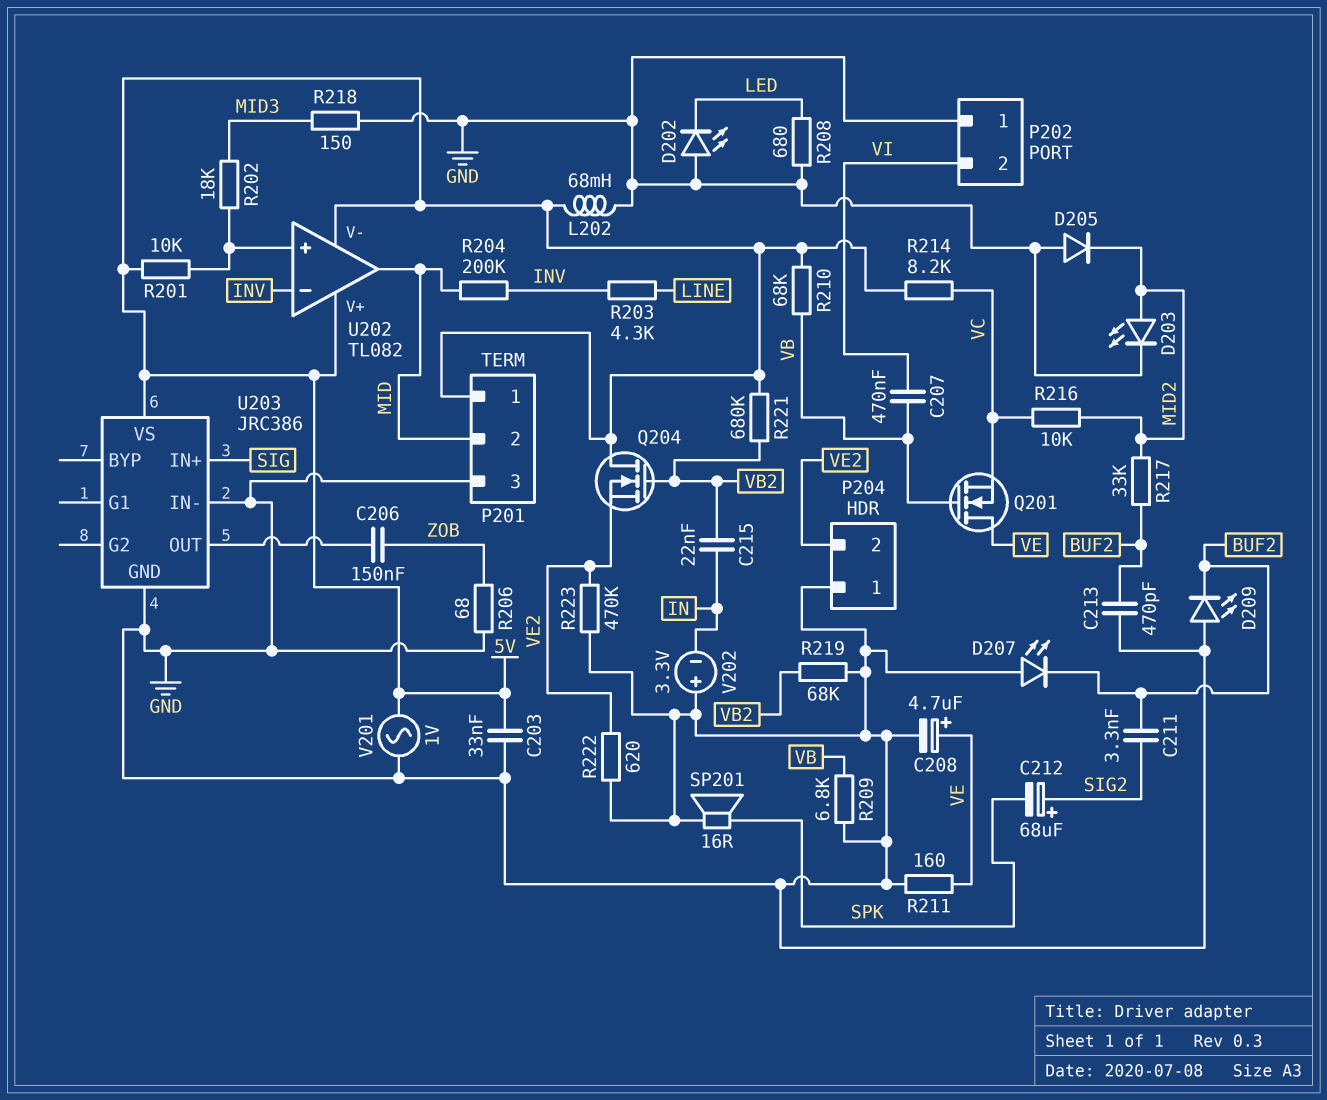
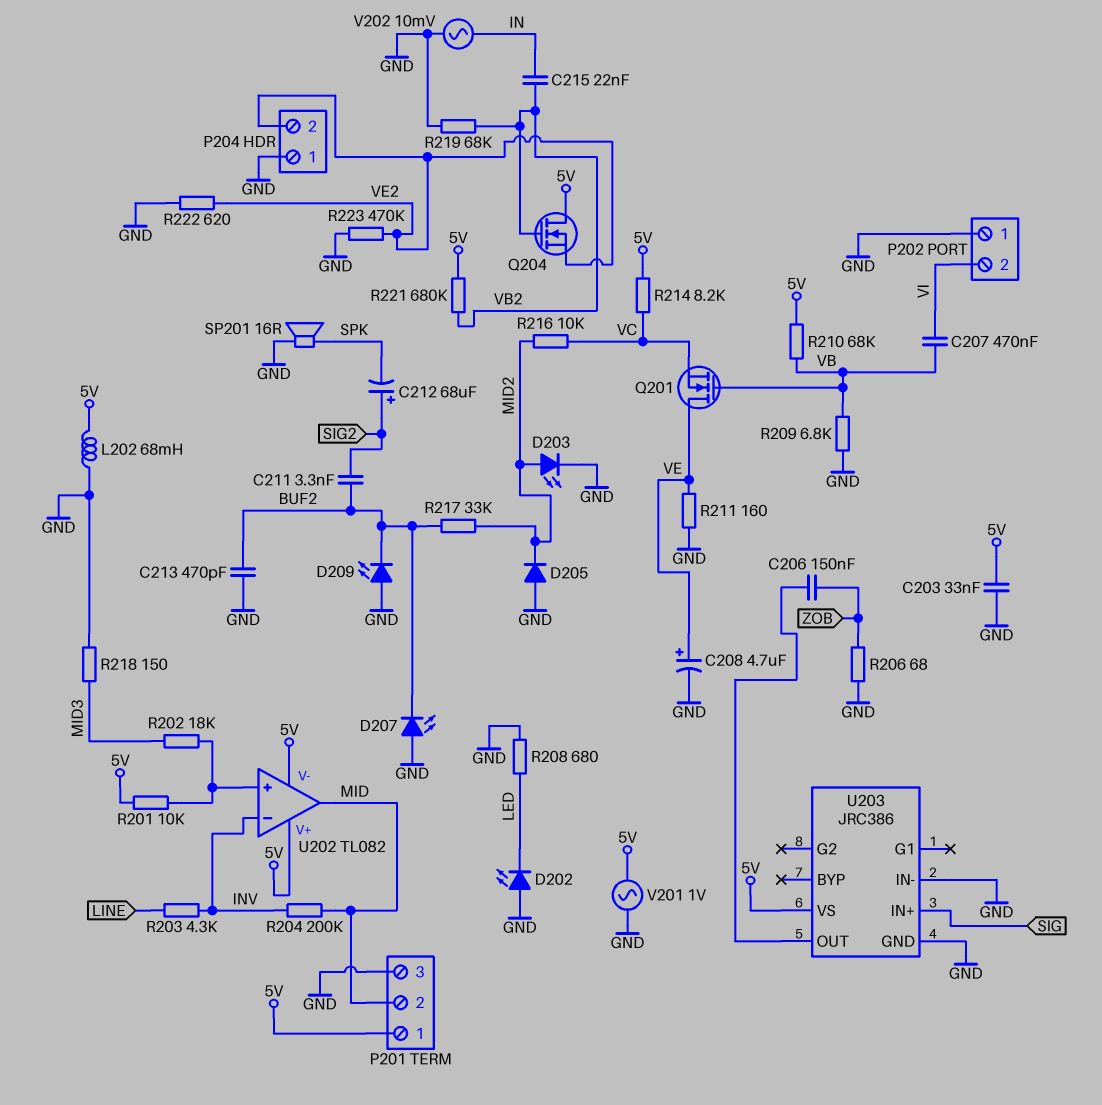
V202: 3.3V (plus GND, minus IN) -> AC 10mV (GND, IN)

